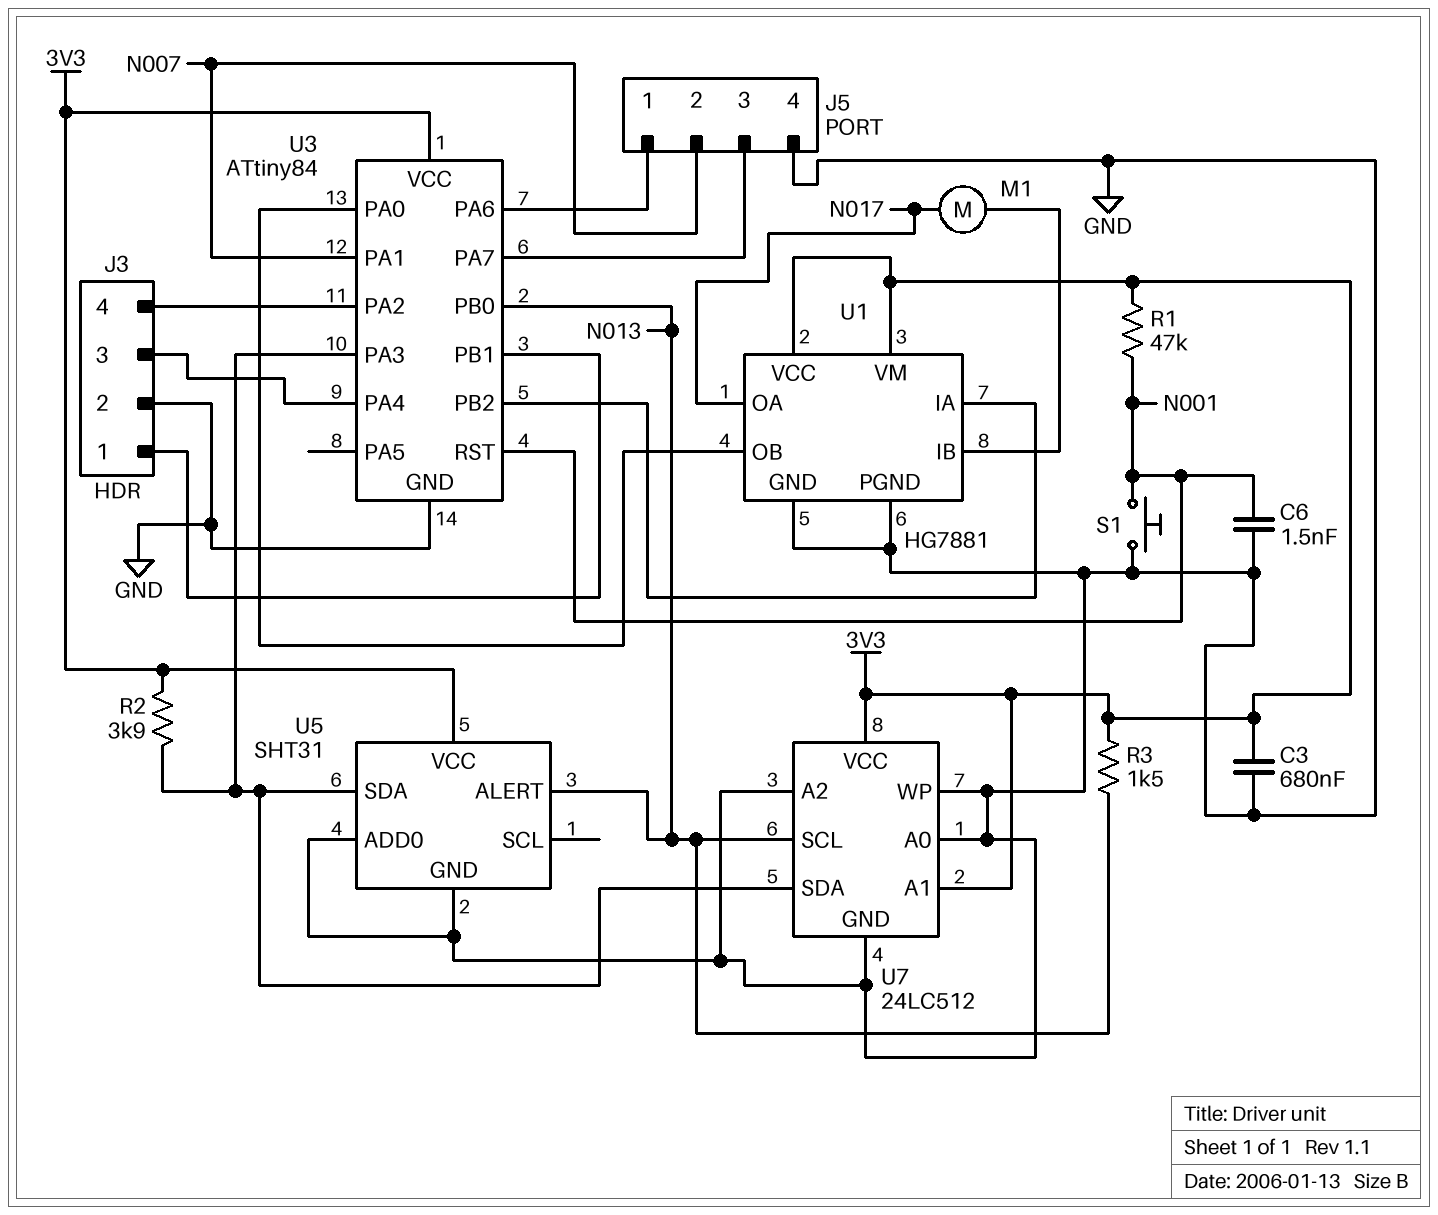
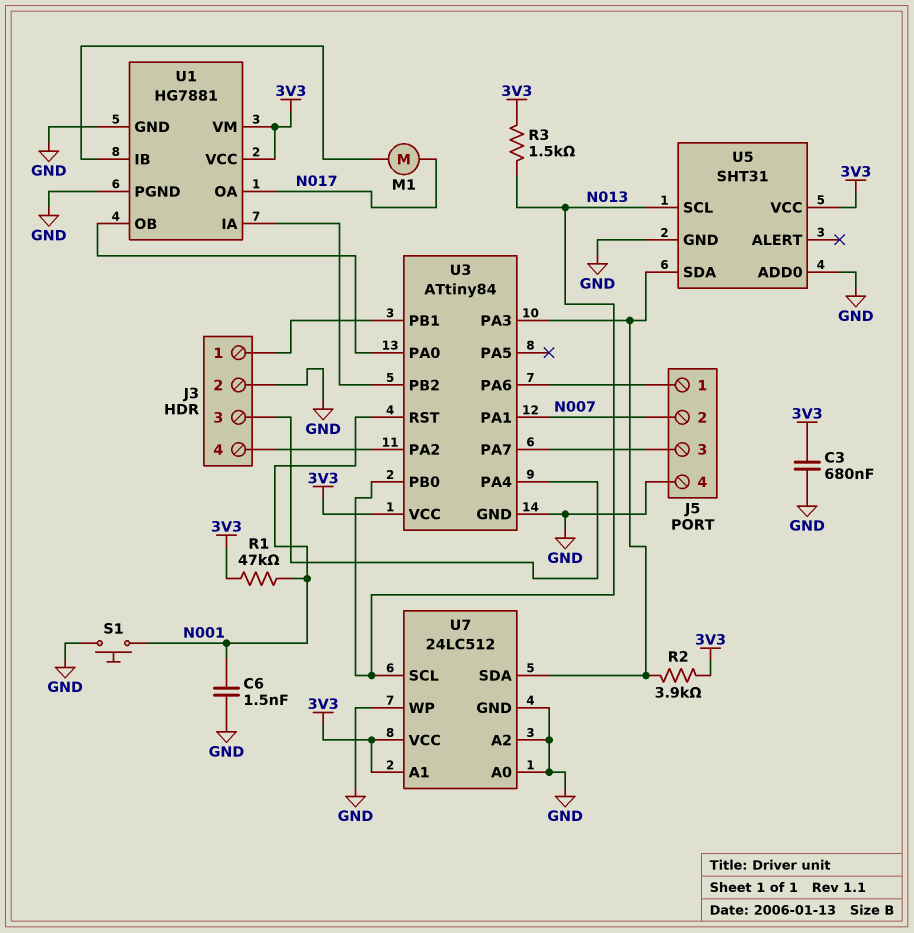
U5 pin ALERT: N013 -> none
U5 pin SCL: none -> N013

